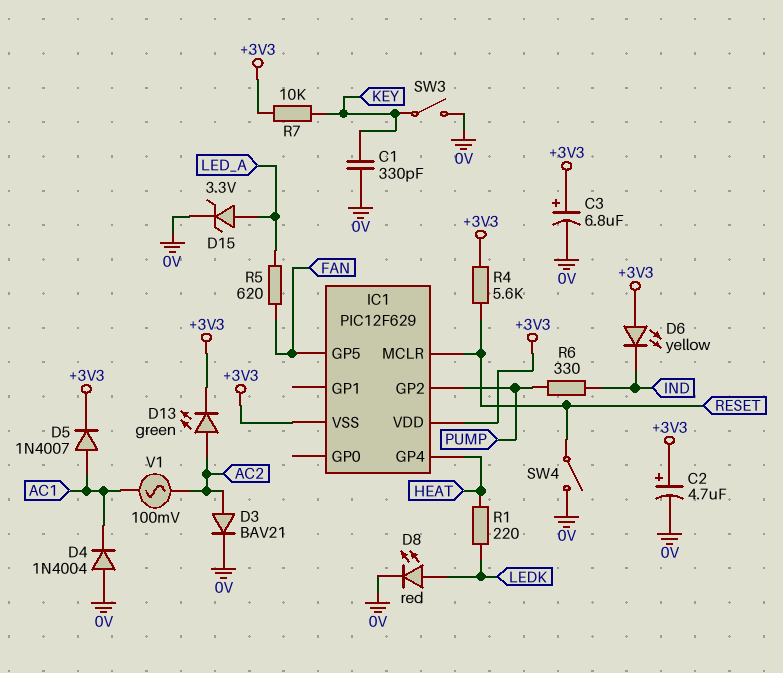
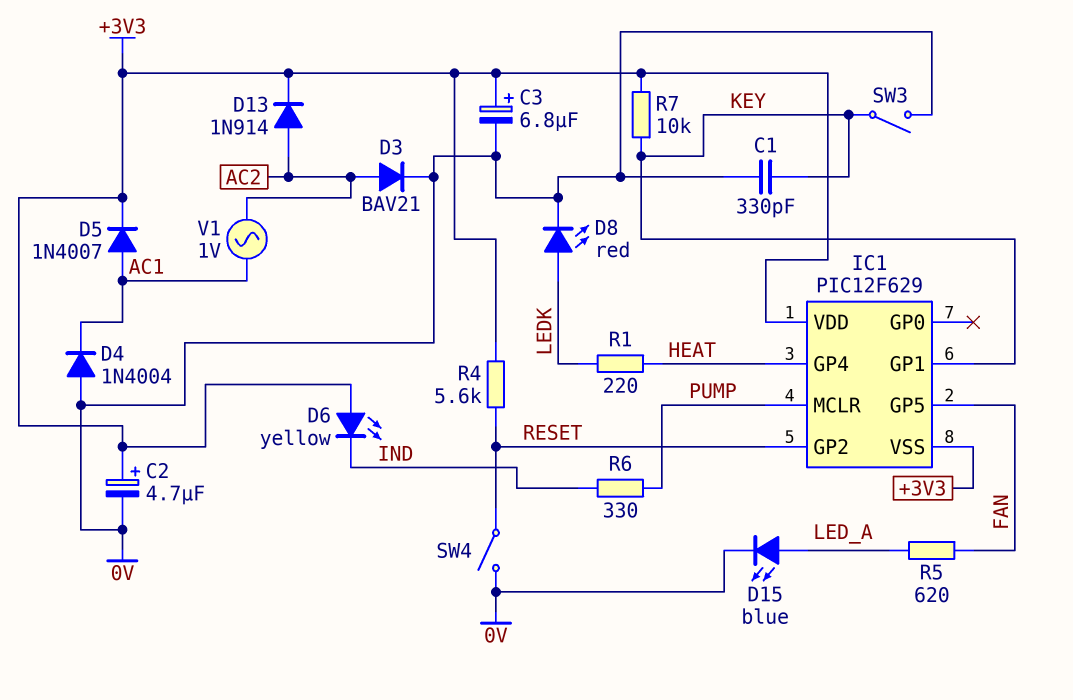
D13: LED green (A AC2, K +3V3) -> diode 1N914 (A AC2, K +3V3)
D15: zener 3.3V (A LED_A, K 0V) -> LED blue (A LED_A, K 0V)
IC1 pin GP1: none -> KEY
IC1 pin GP2: PUMP -> RESET
IC1 pin MCLR: RESET -> PUMP
V1: AC 100mV (AC1, AC2) -> AC 1V (AC1, AC2)

